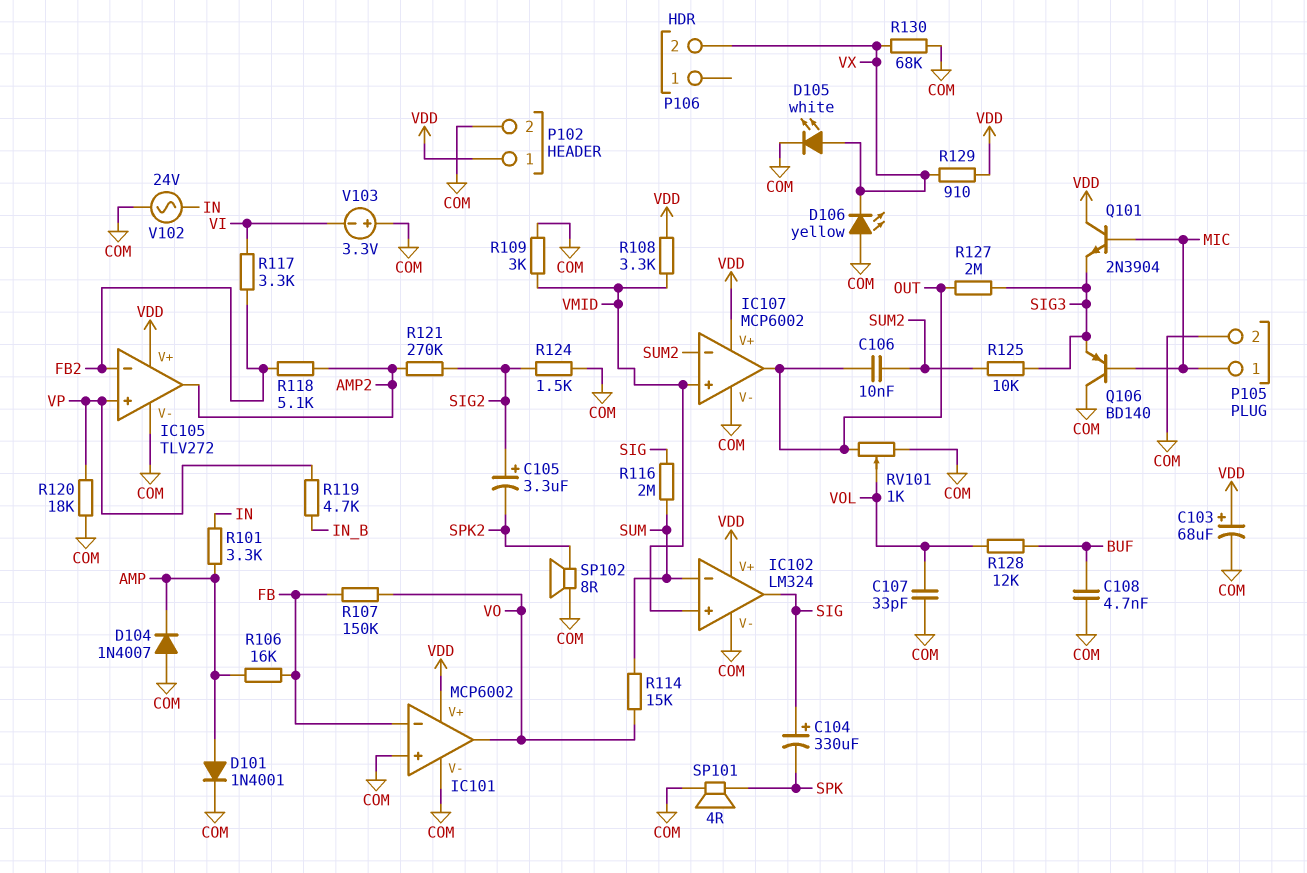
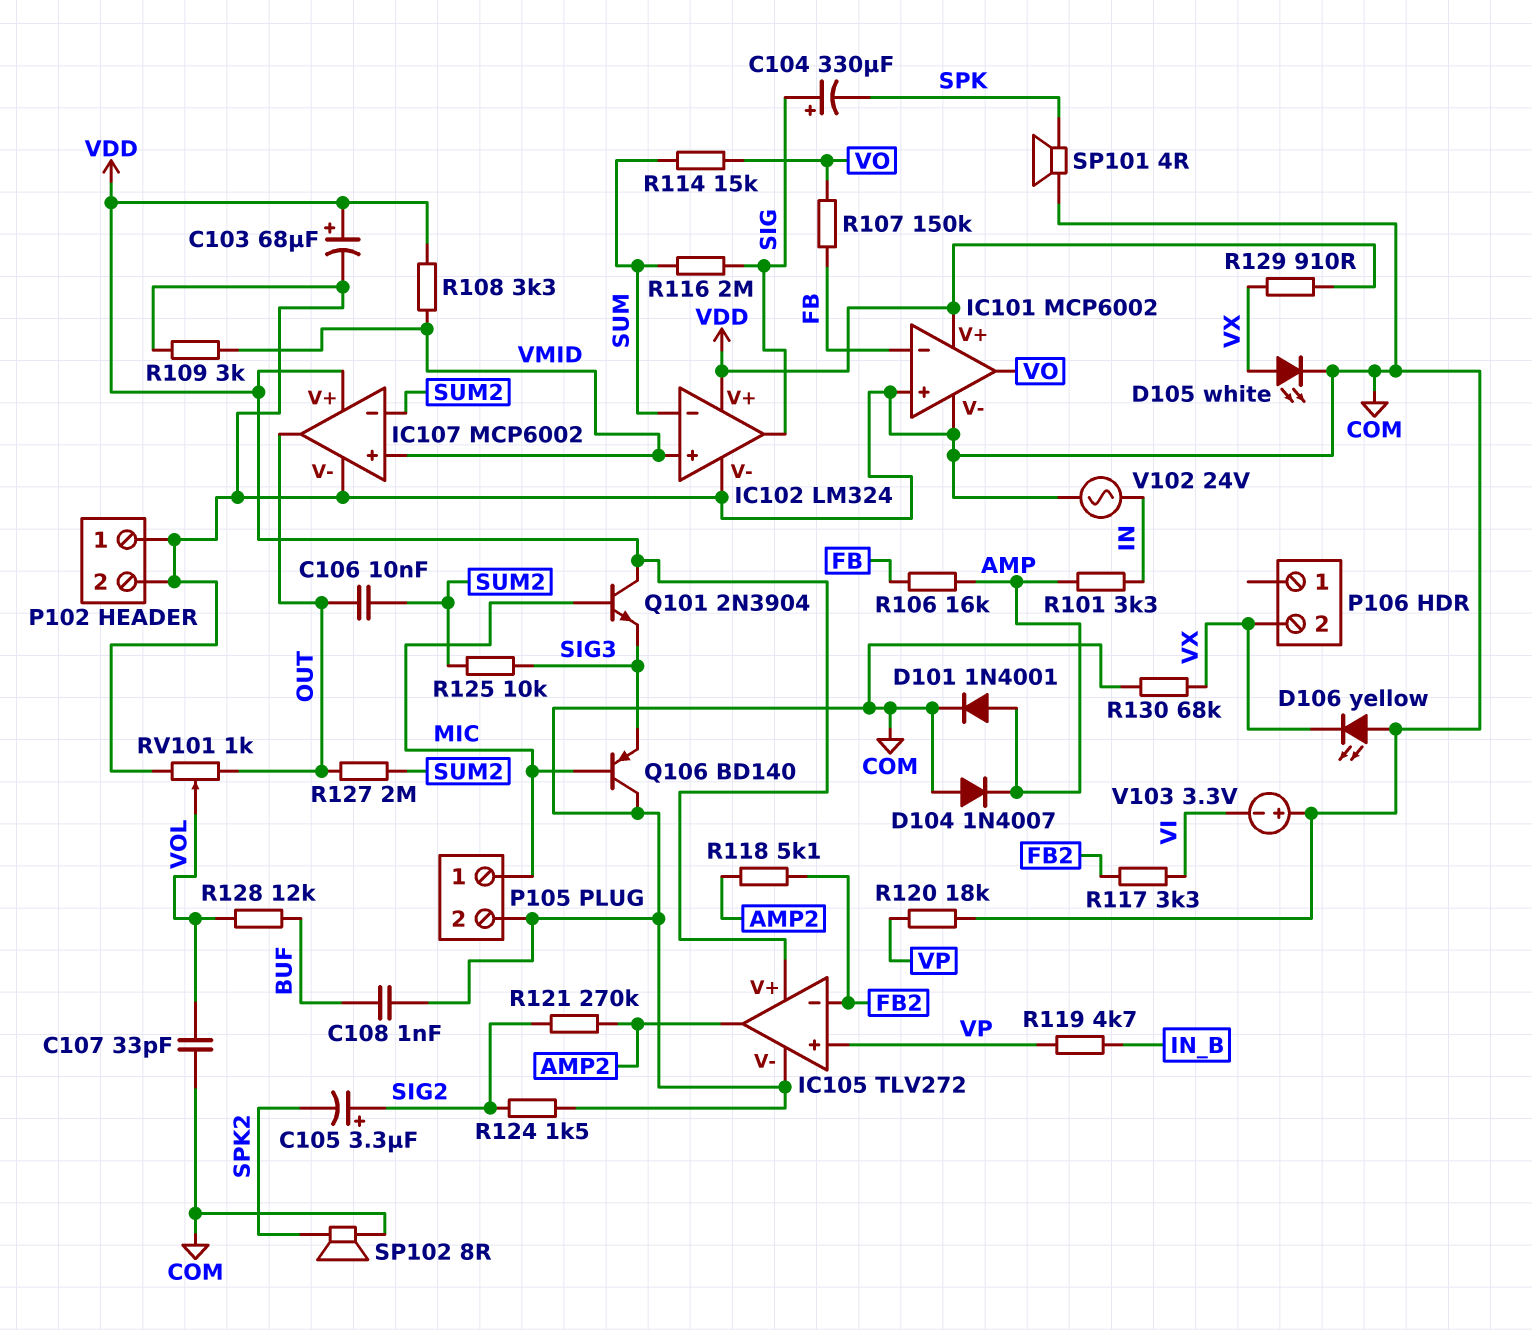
C108: 4.7nF (BUF, COM) -> 1nF (BUF, COM)
P102 pin 1: VDD -> COM
R127: 2M (OUT, SIG3) -> 2M (OUT, SUM2)

